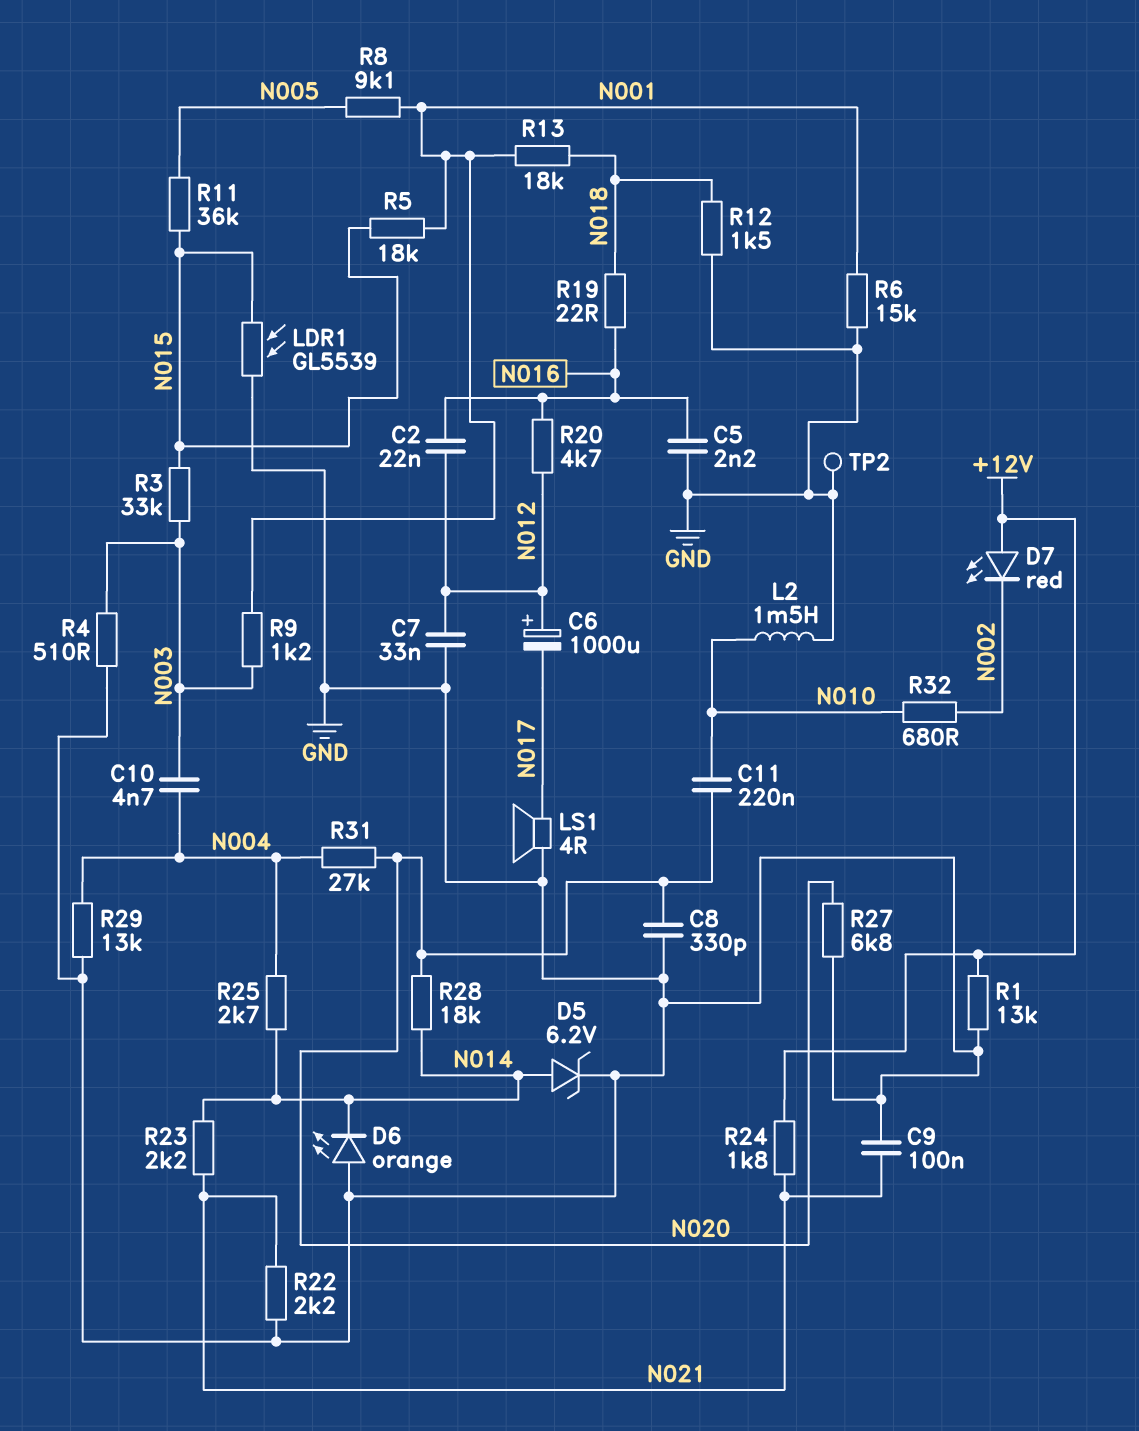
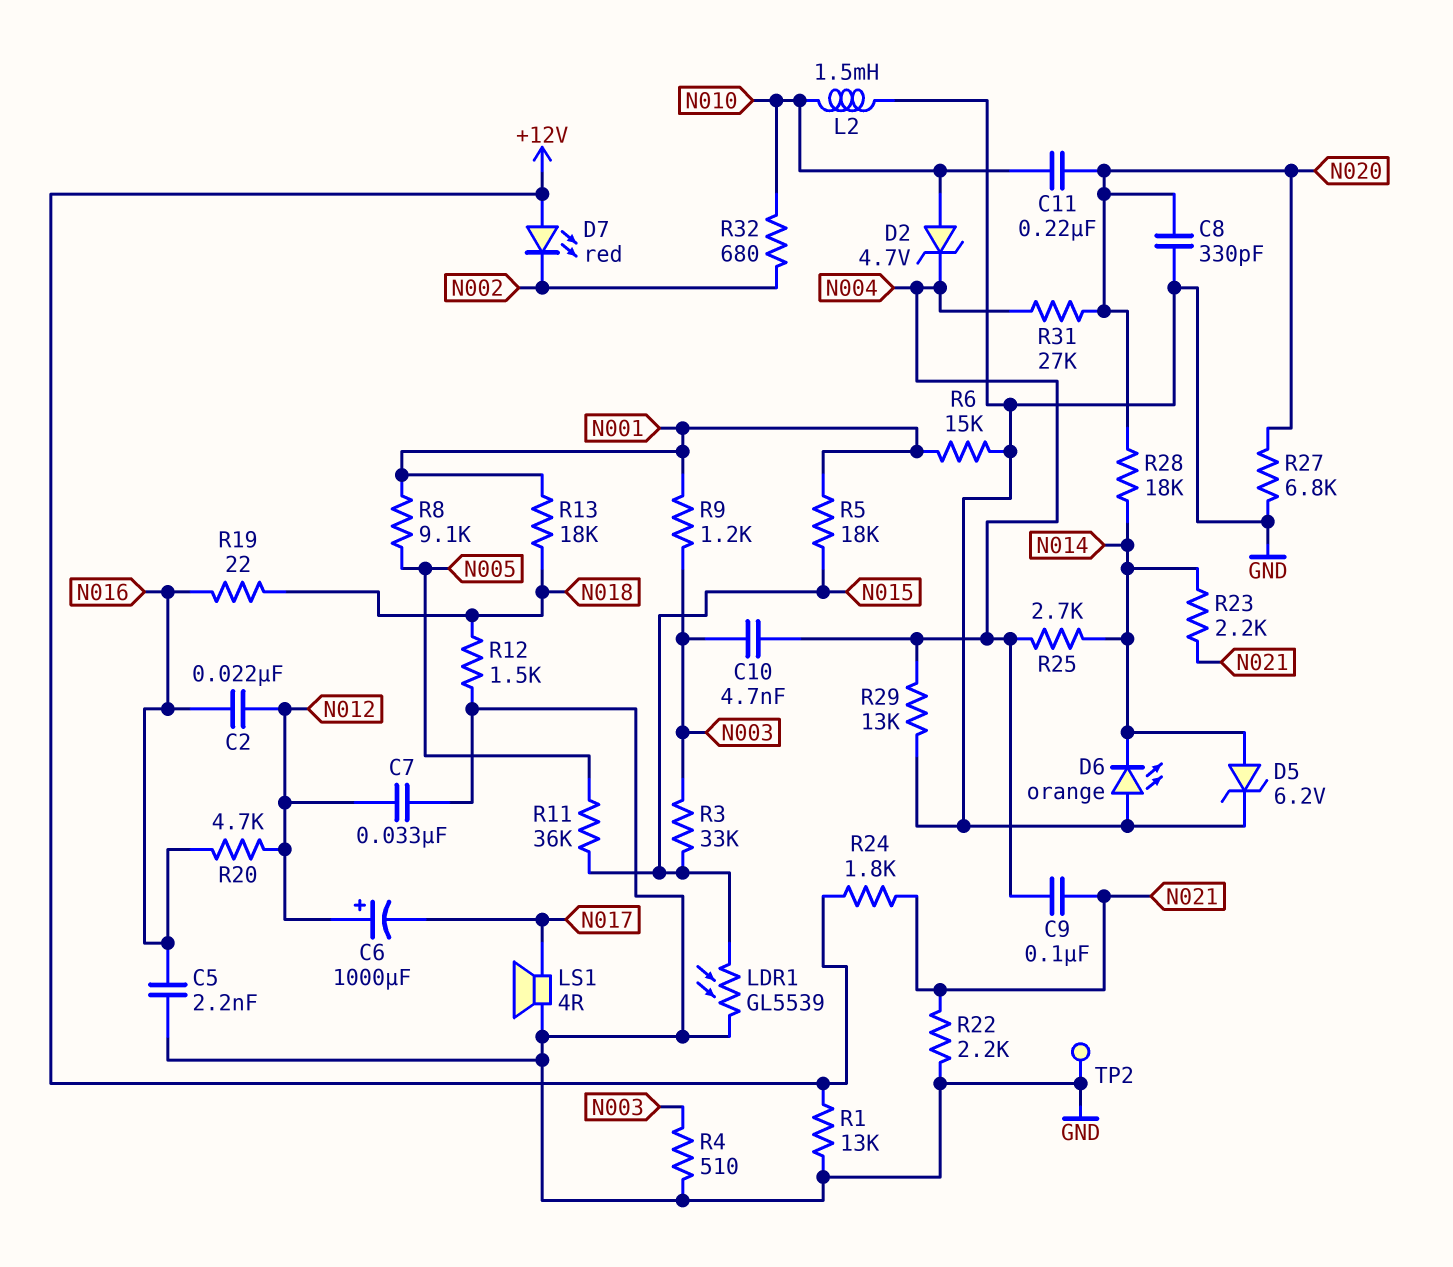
C9: 100nF (GND, N021) -> 100nF (N004, N021)
D2: none -> zener 4.7V (A N010, K N004)

